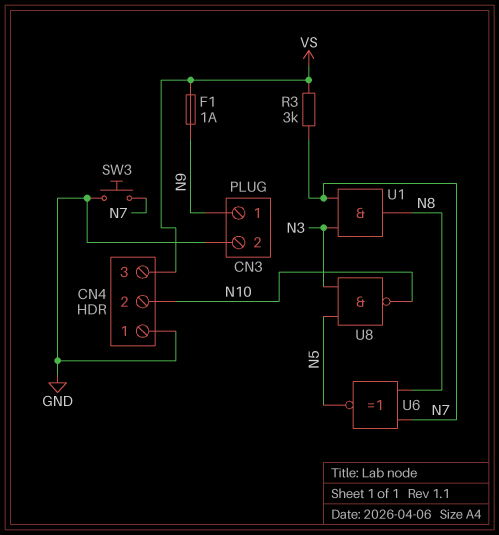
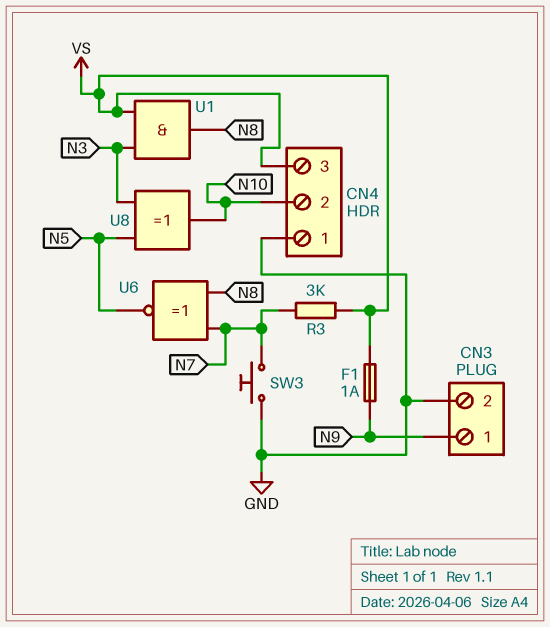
U1: AND (in N3, in N7, out N8) -> AND (in N3, in VS, out N8)
U8: NAND (in N3, in N5, out N10) -> XOR (in N3, in N5, out N10)

